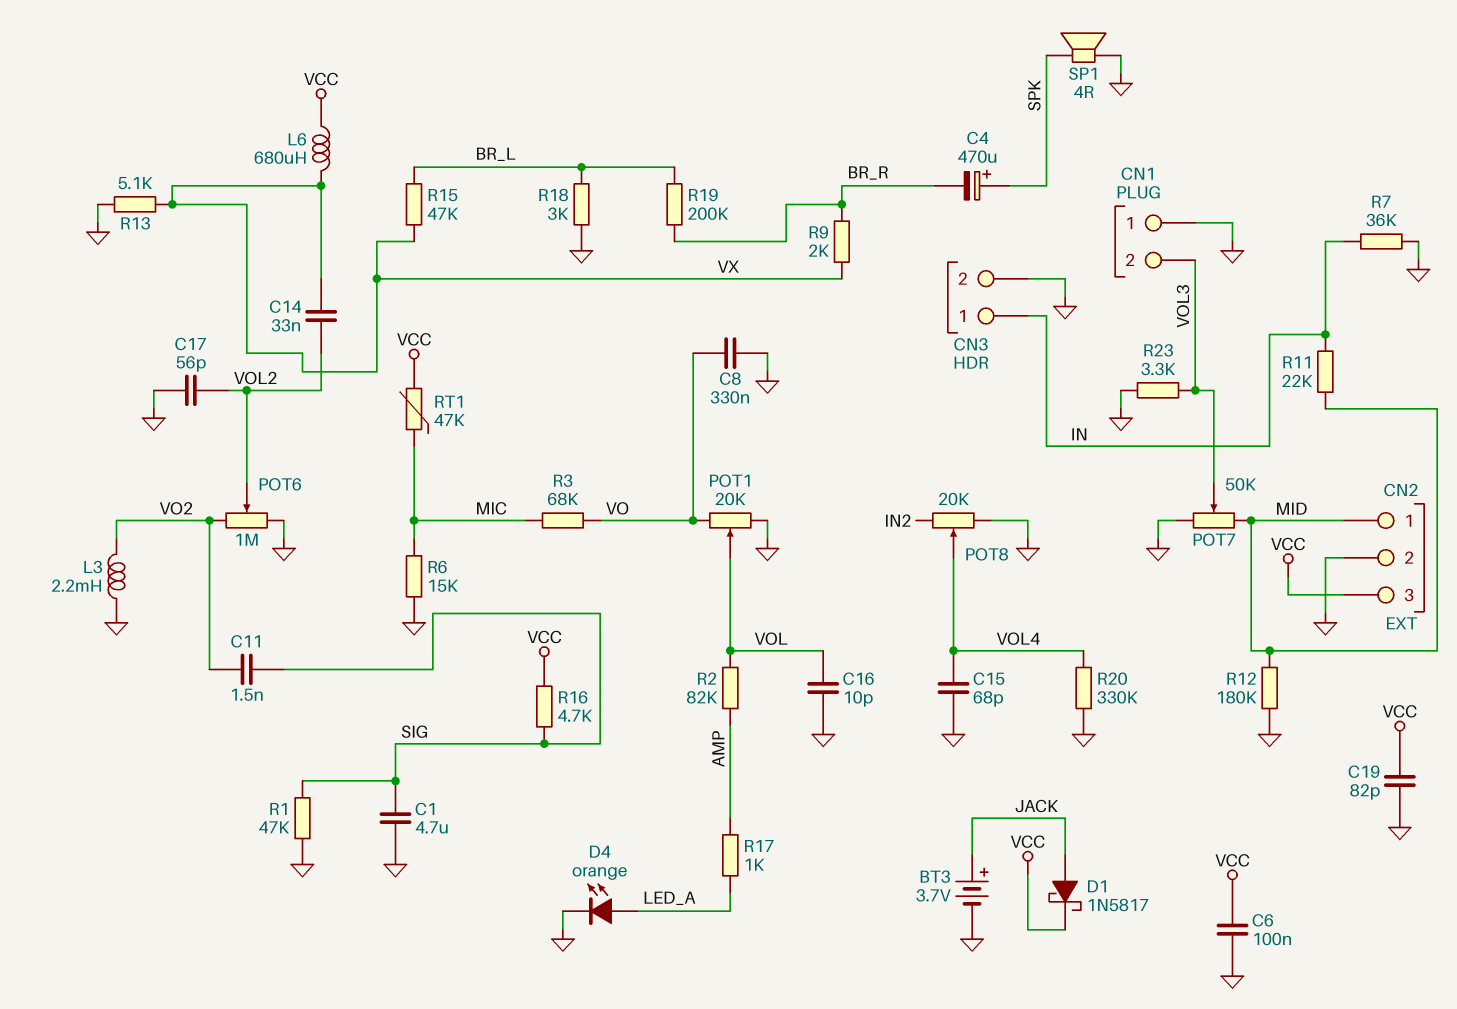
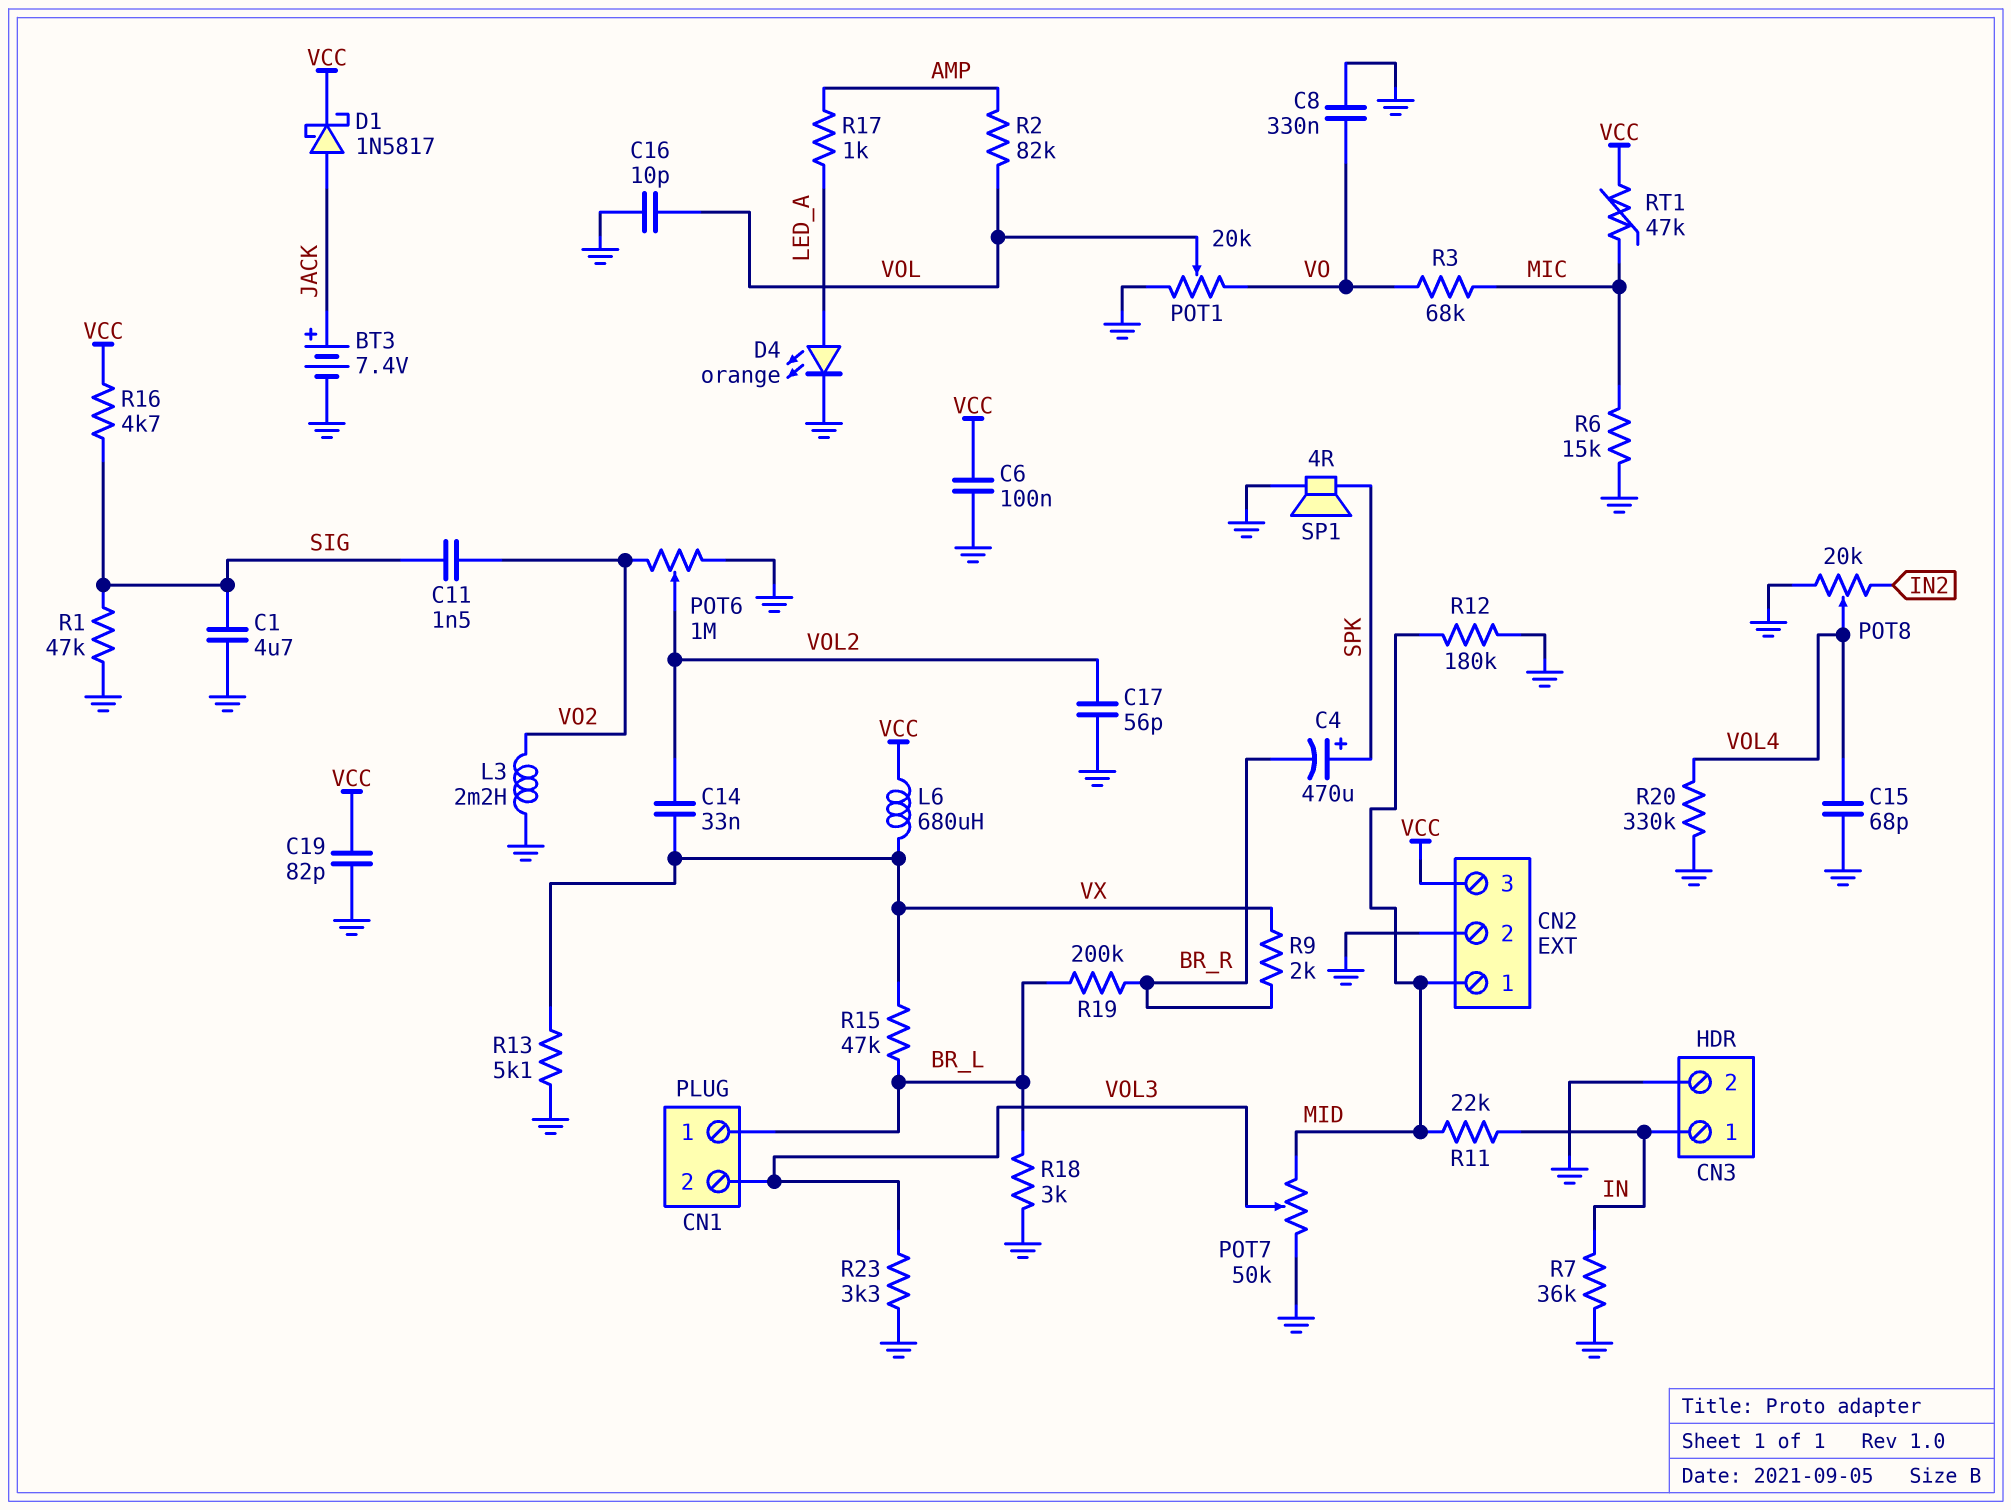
BT3: 3.7V (plus JACK, minus GND) -> 7.4V (plus JACK, minus GND)
CN1 pin 1: GND -> BR_L

